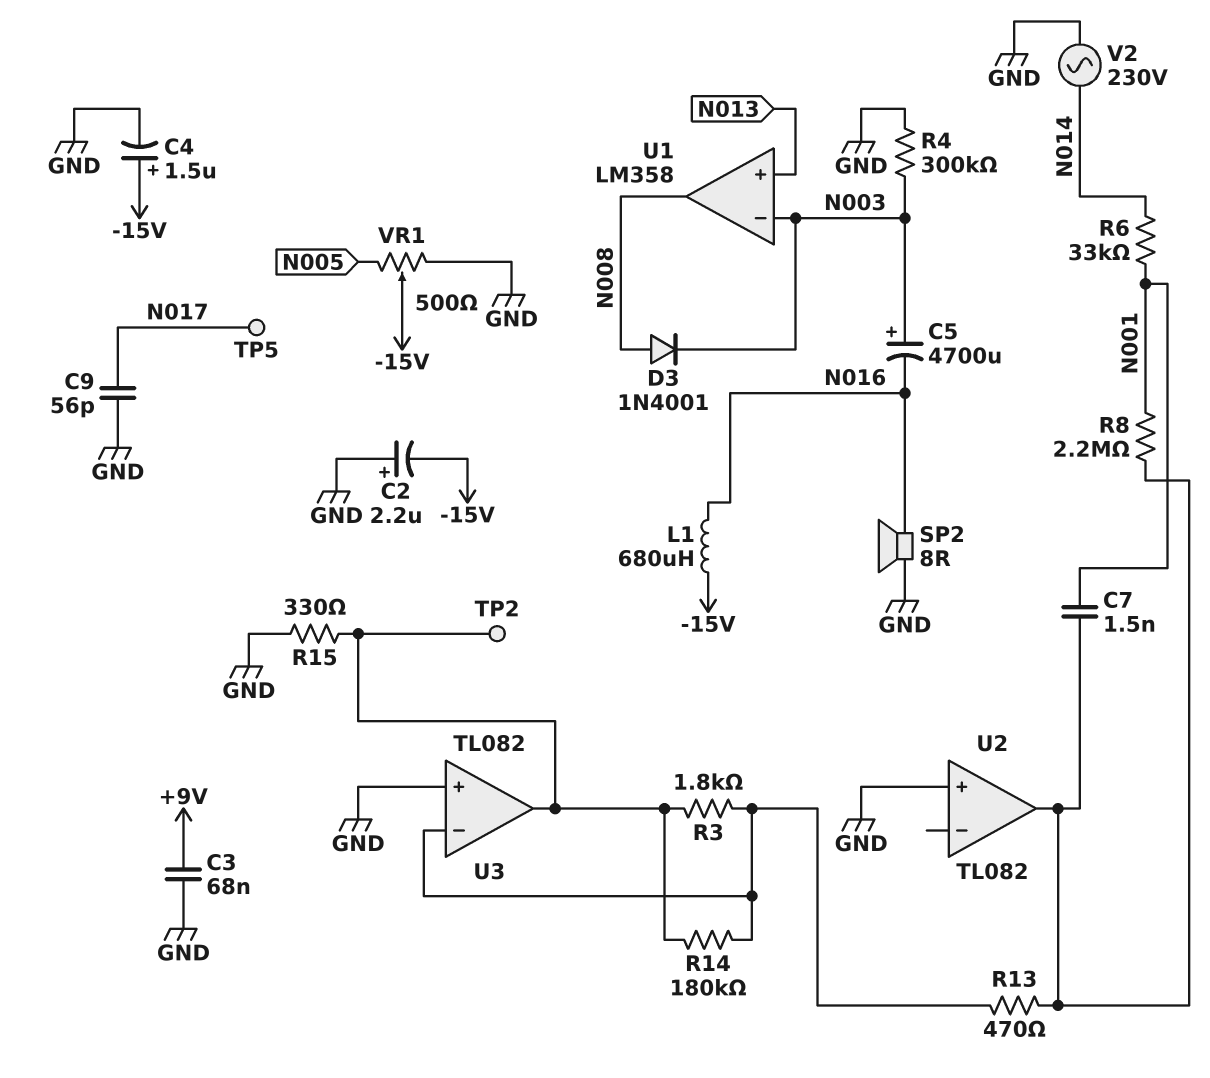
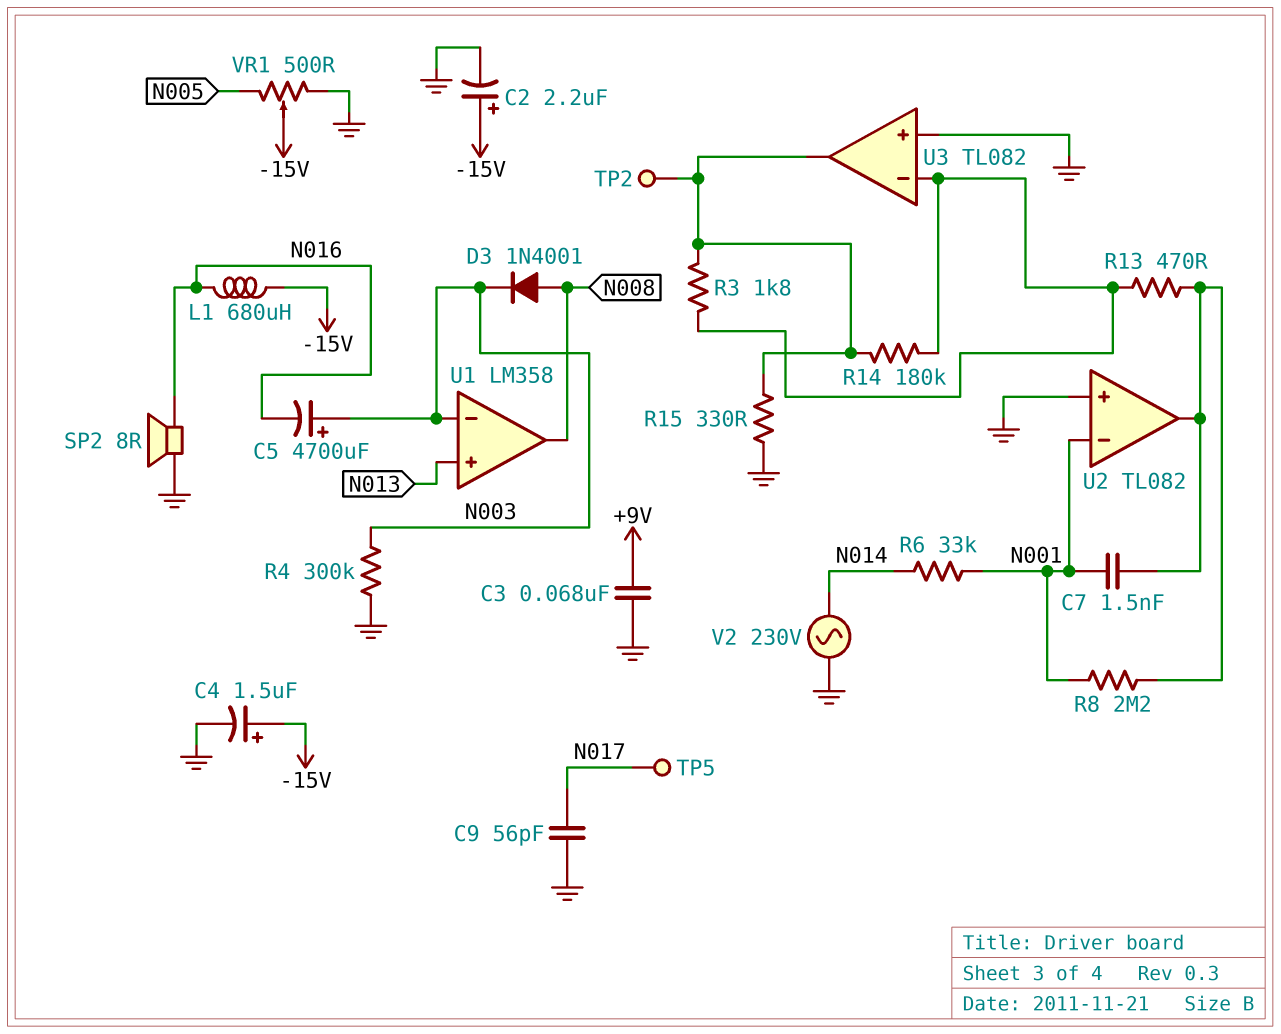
C2: 2.2uF (plus GND, minus -15V) -> 2.2uF (plus -15V, minus GND)
U2 pin in-: none -> N001

